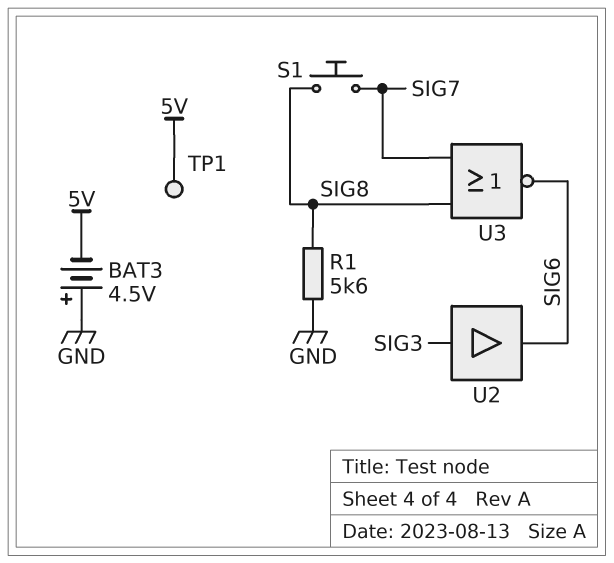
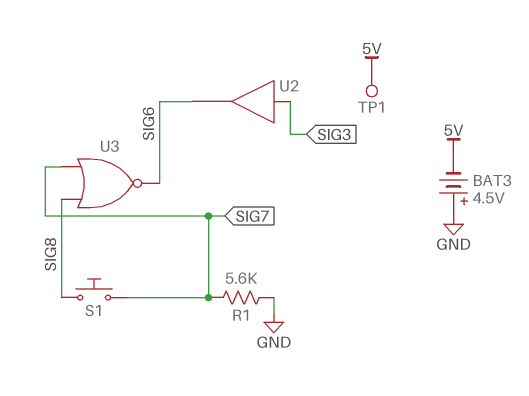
R1: 5.6k (GND, SIG8) -> 5.6k (GND, SIG7)

